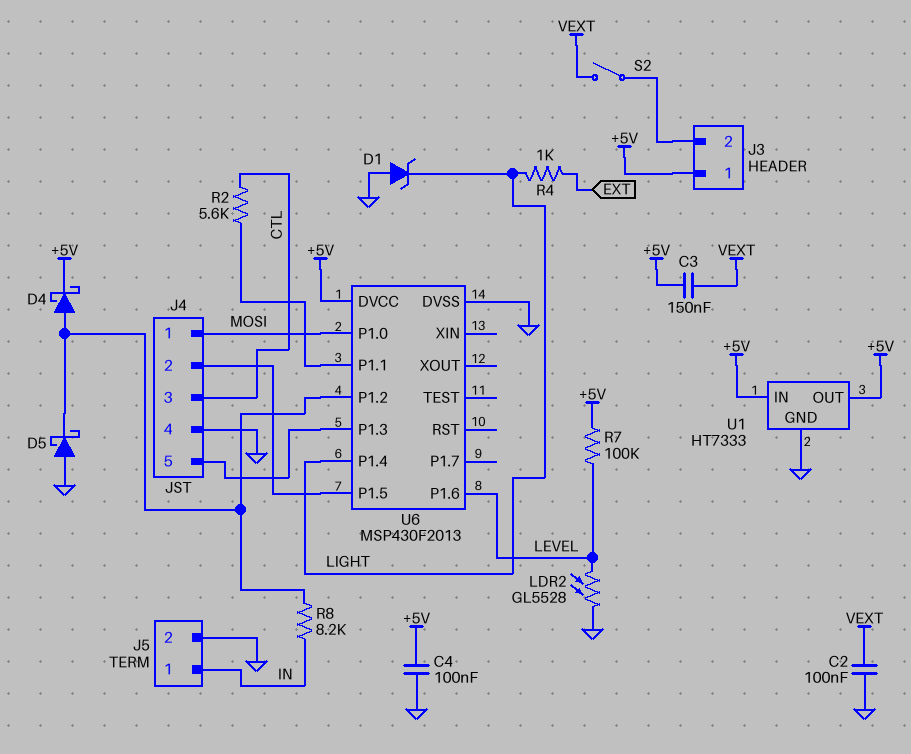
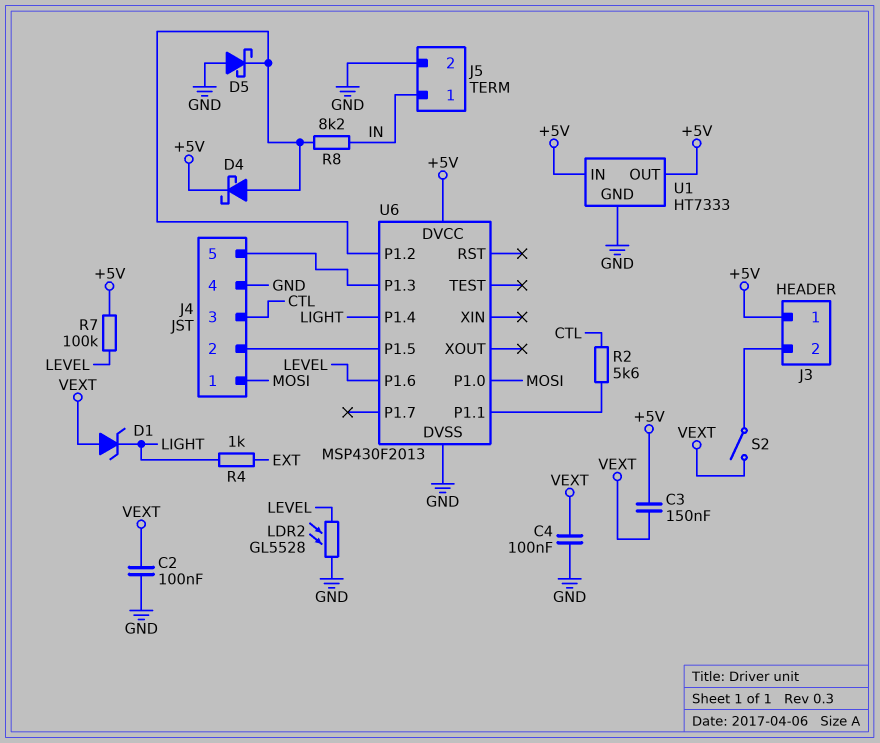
C4: 100nF (+5V, GND) -> 100nF (GND, VEXT)
D1: zener (A GND, K LIGHT) -> zener (A VEXT, K LIGHT)

